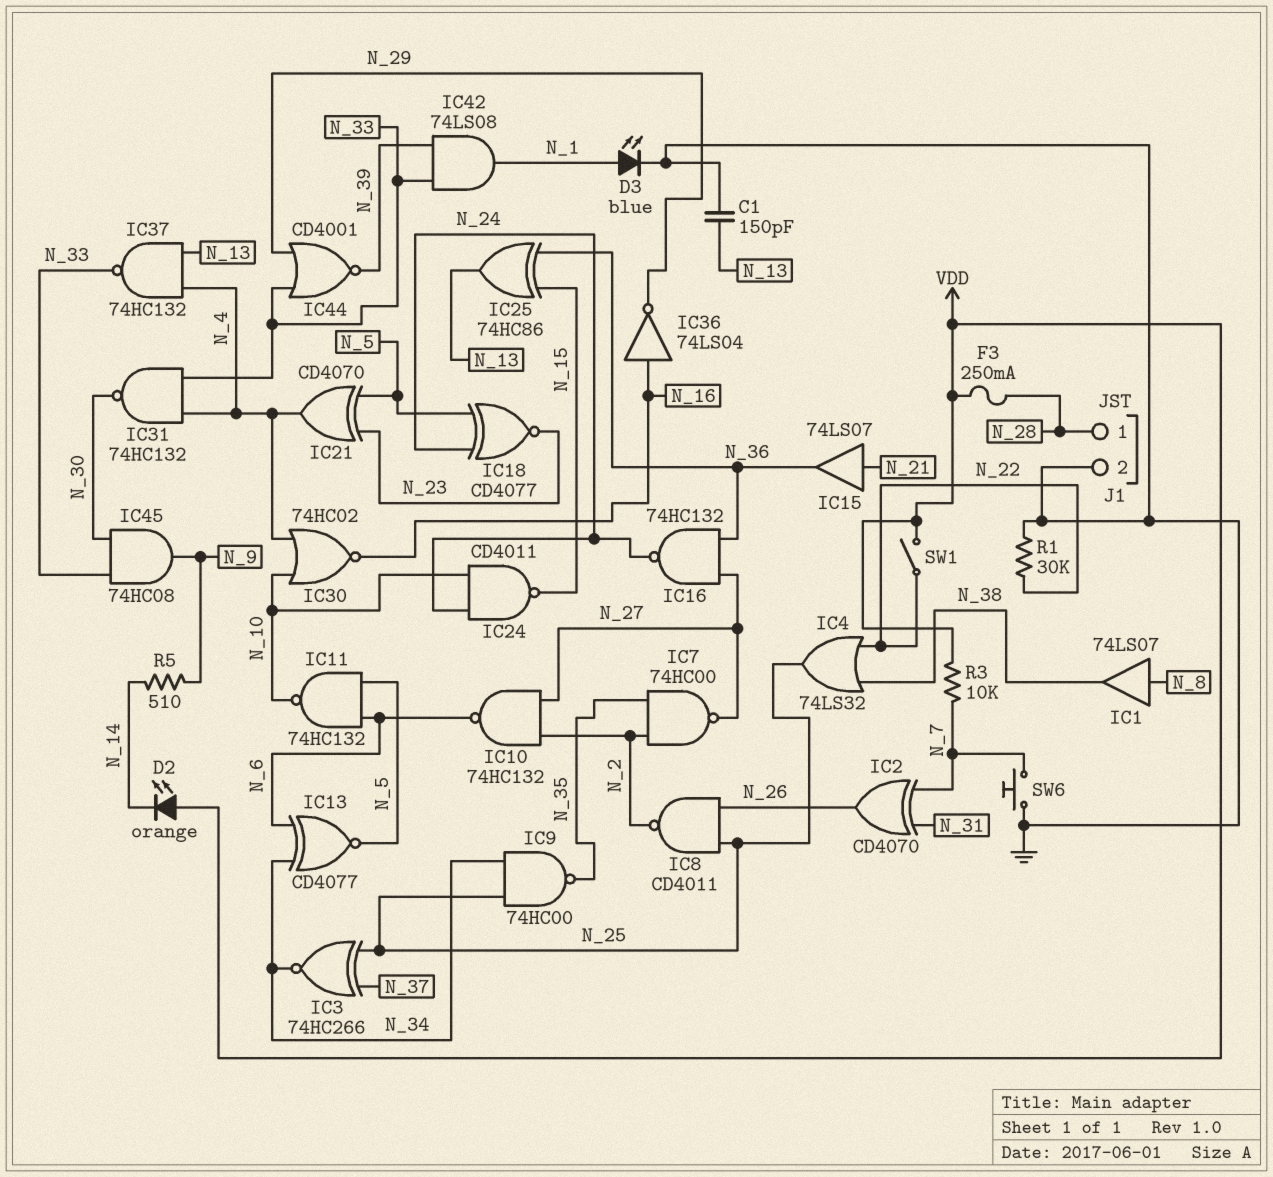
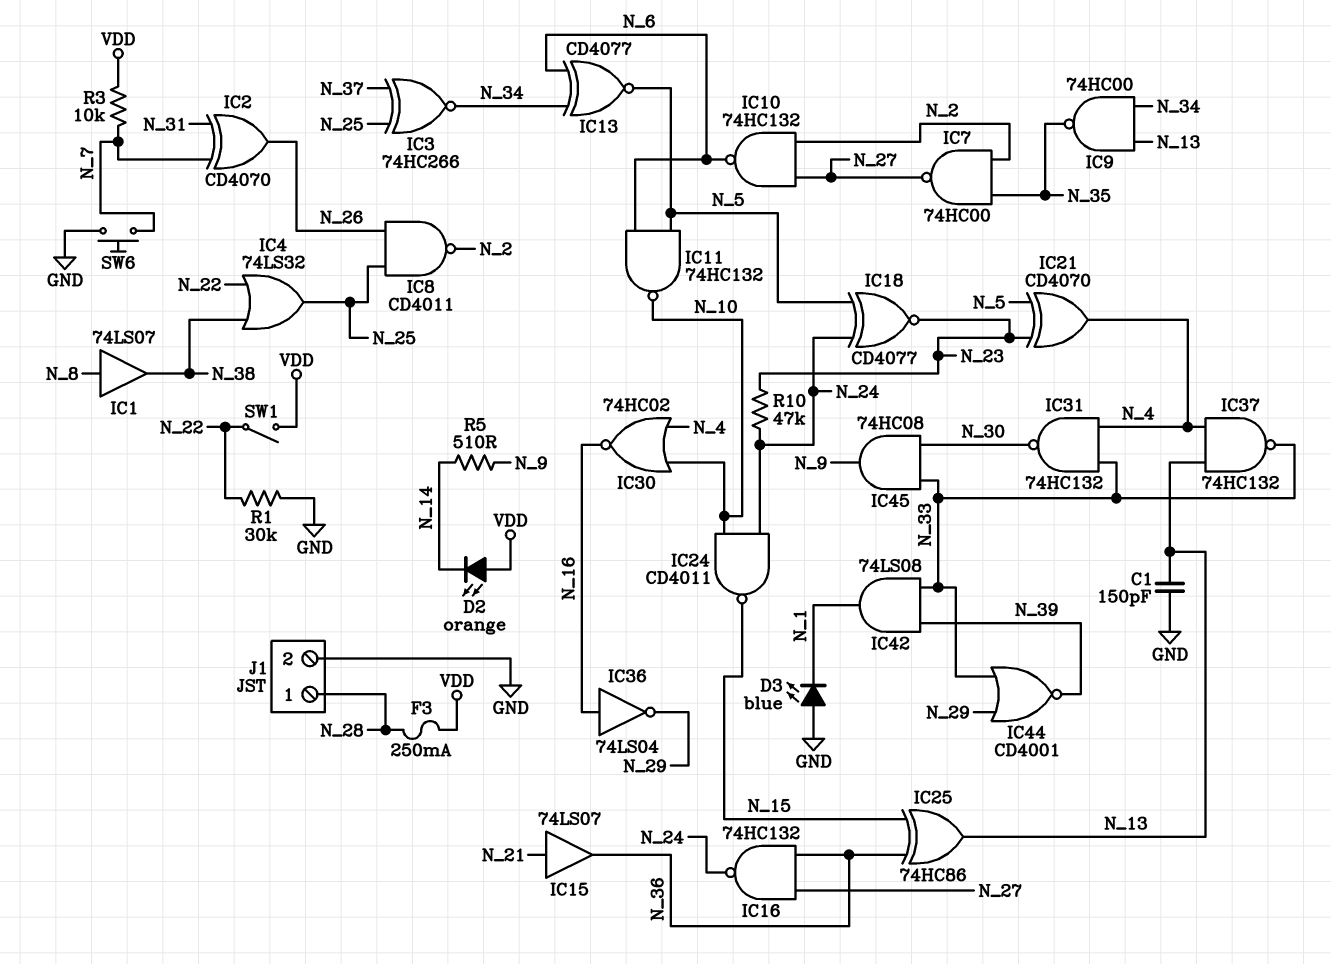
D3: LED blue (A N_1, K GND) -> LED blue (A GND, K N_1)
IC9: NAND 74HC00 (in N_25, in N_34, out N_35) -> NAND 74HC00 (in N_13, in N_34, out N_35)
R10: none -> 47k (N_23, N_24)

